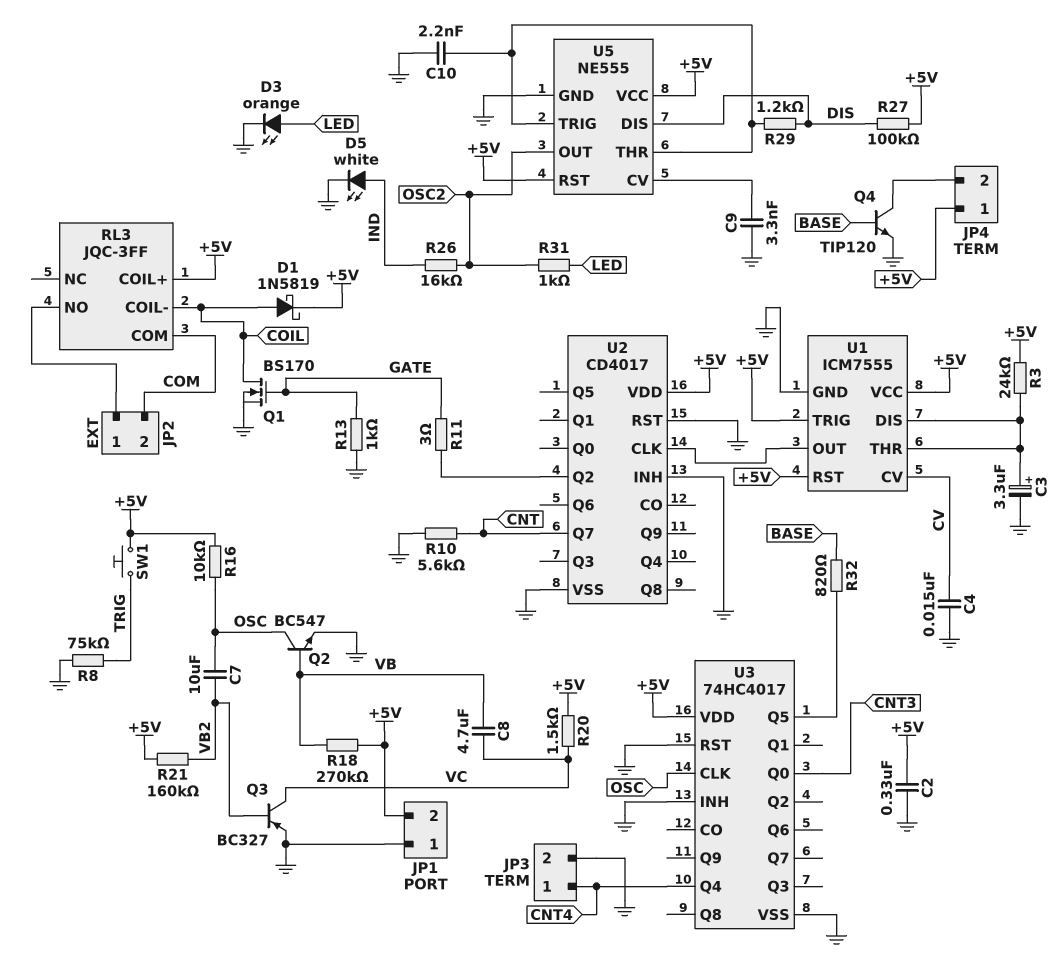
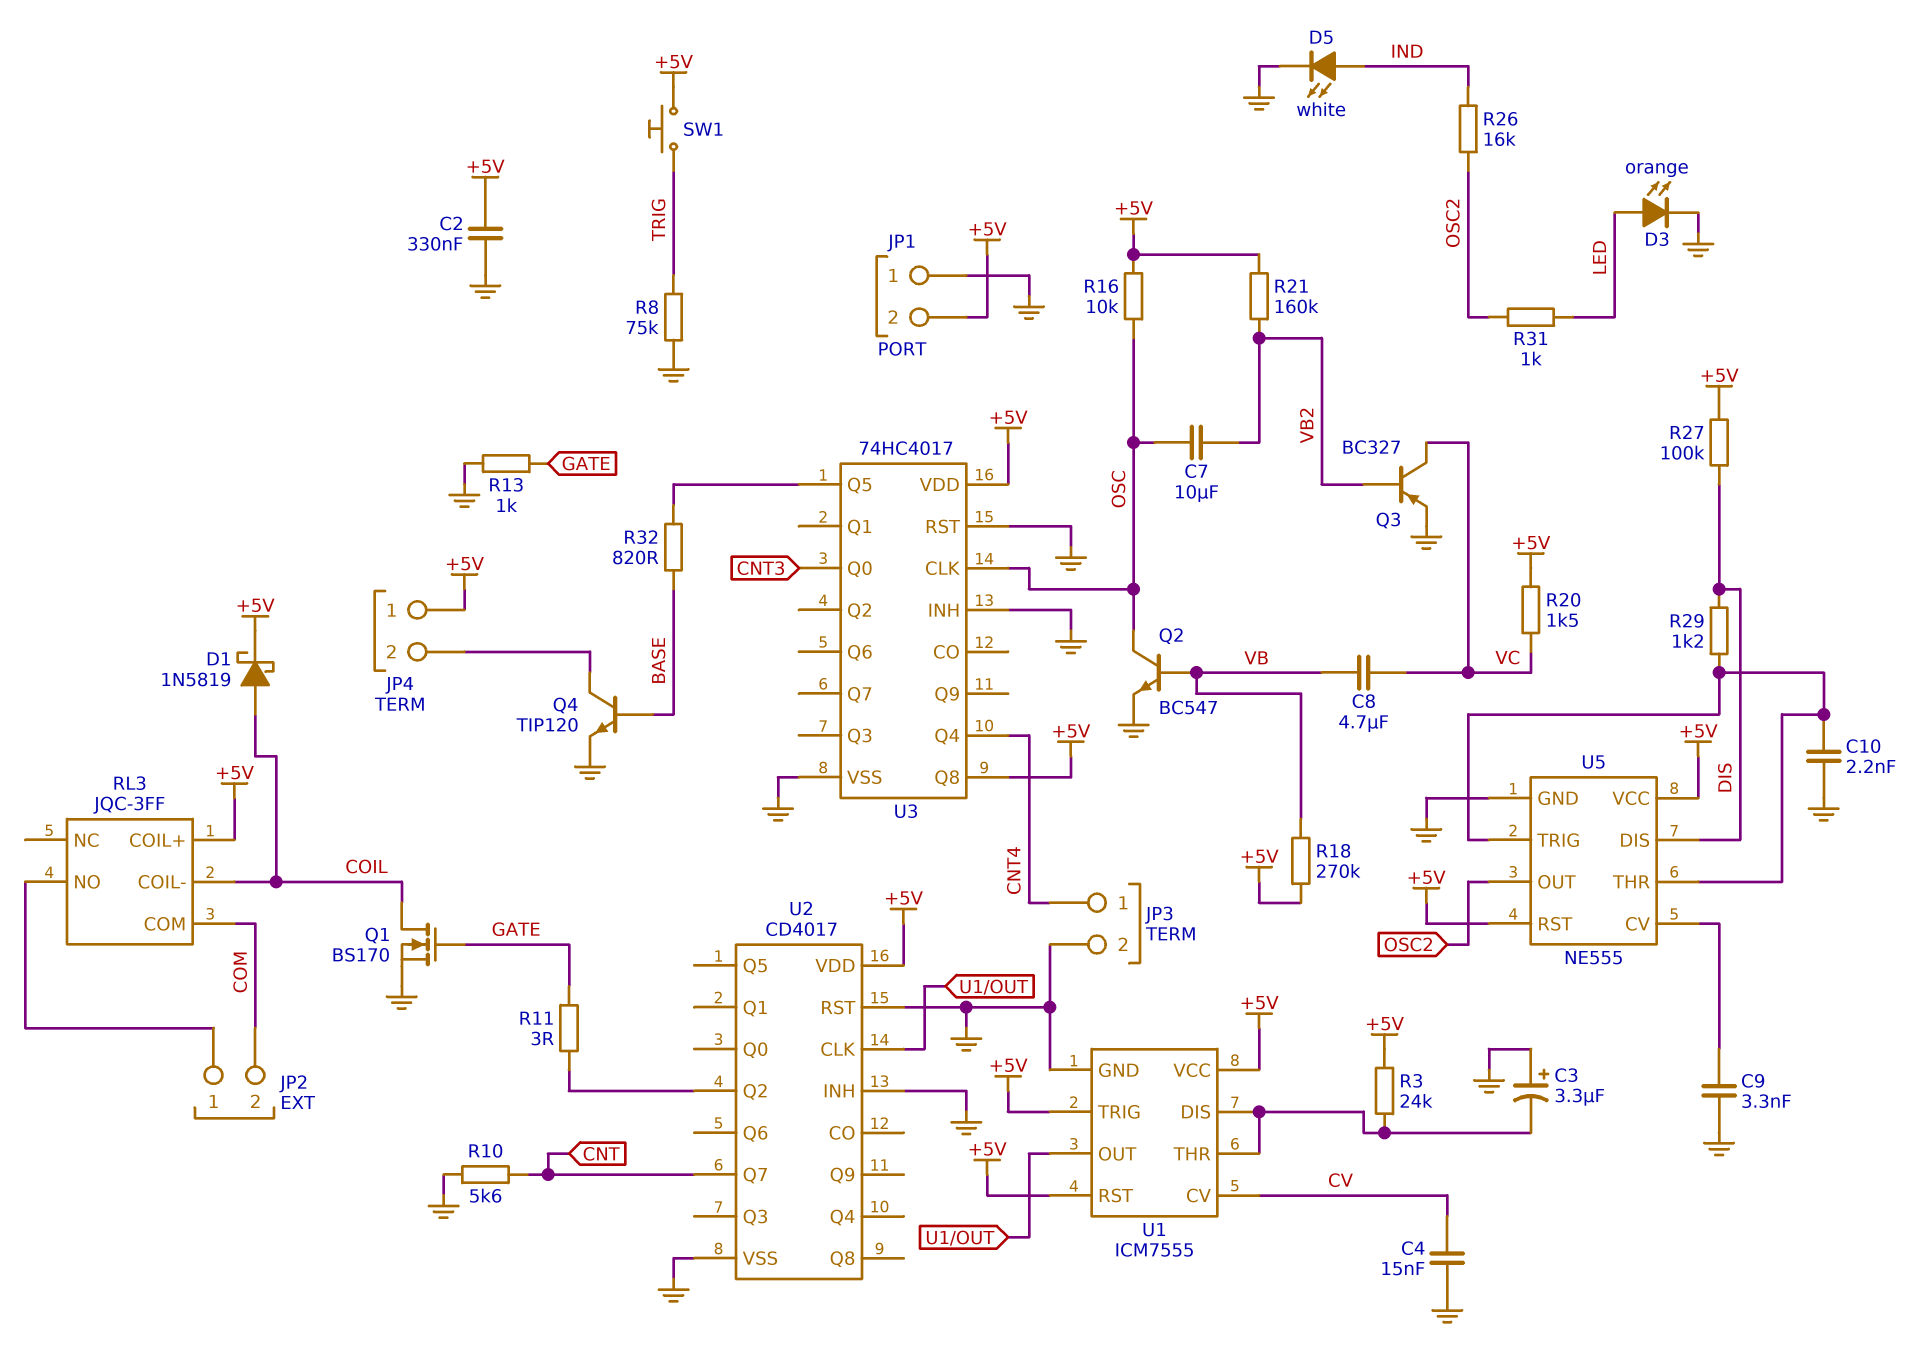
C3: 3.3uF (plus U1/DIS, minus GND) -> 3.3uF (plus GND, minus U1/DIS)
U3 pin Q8: none -> +5V

